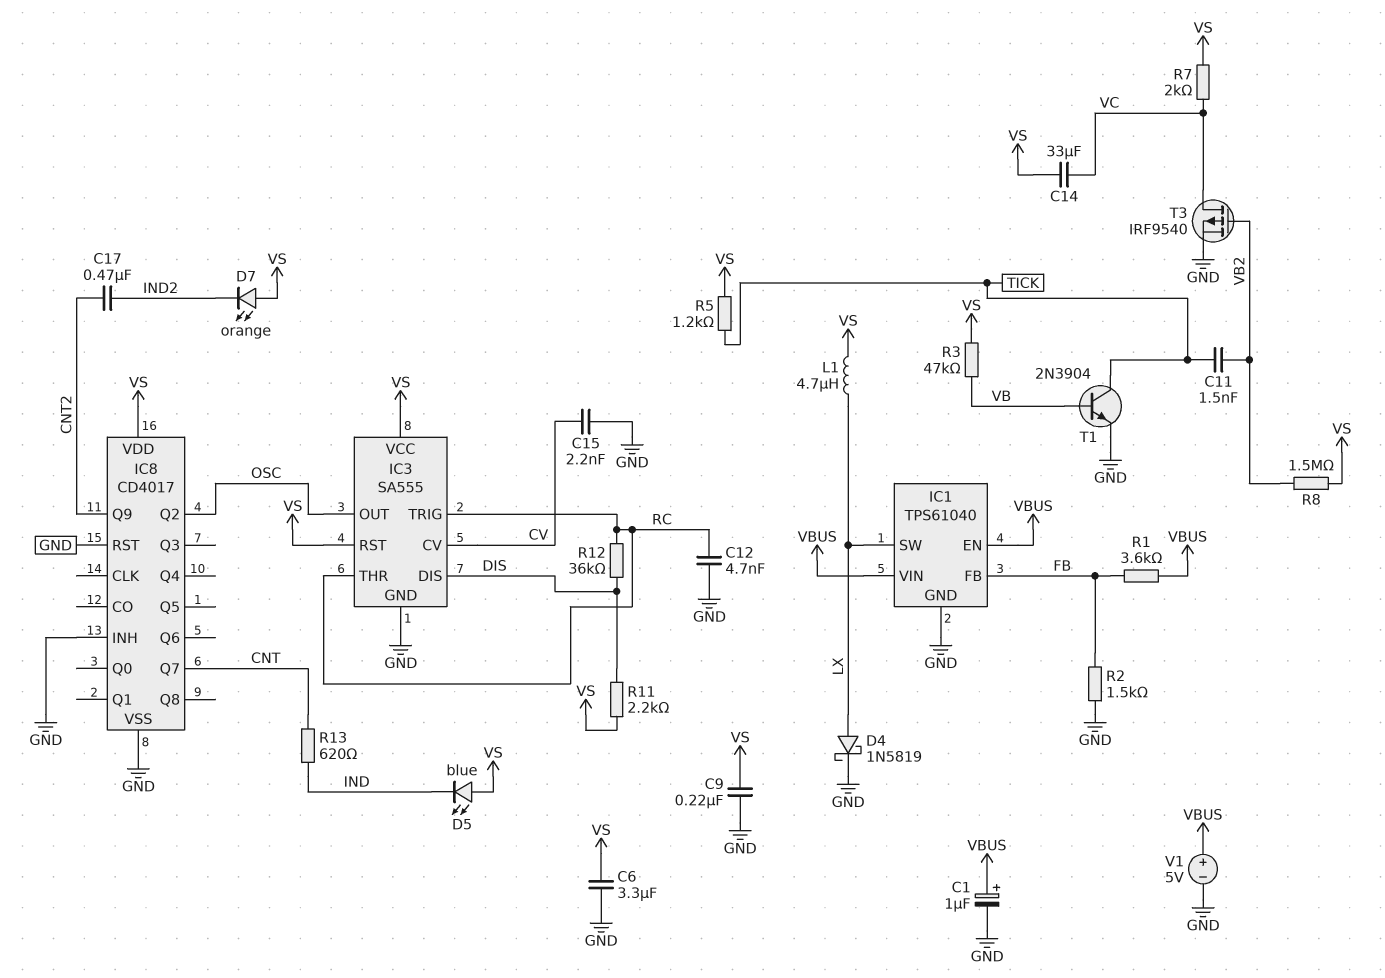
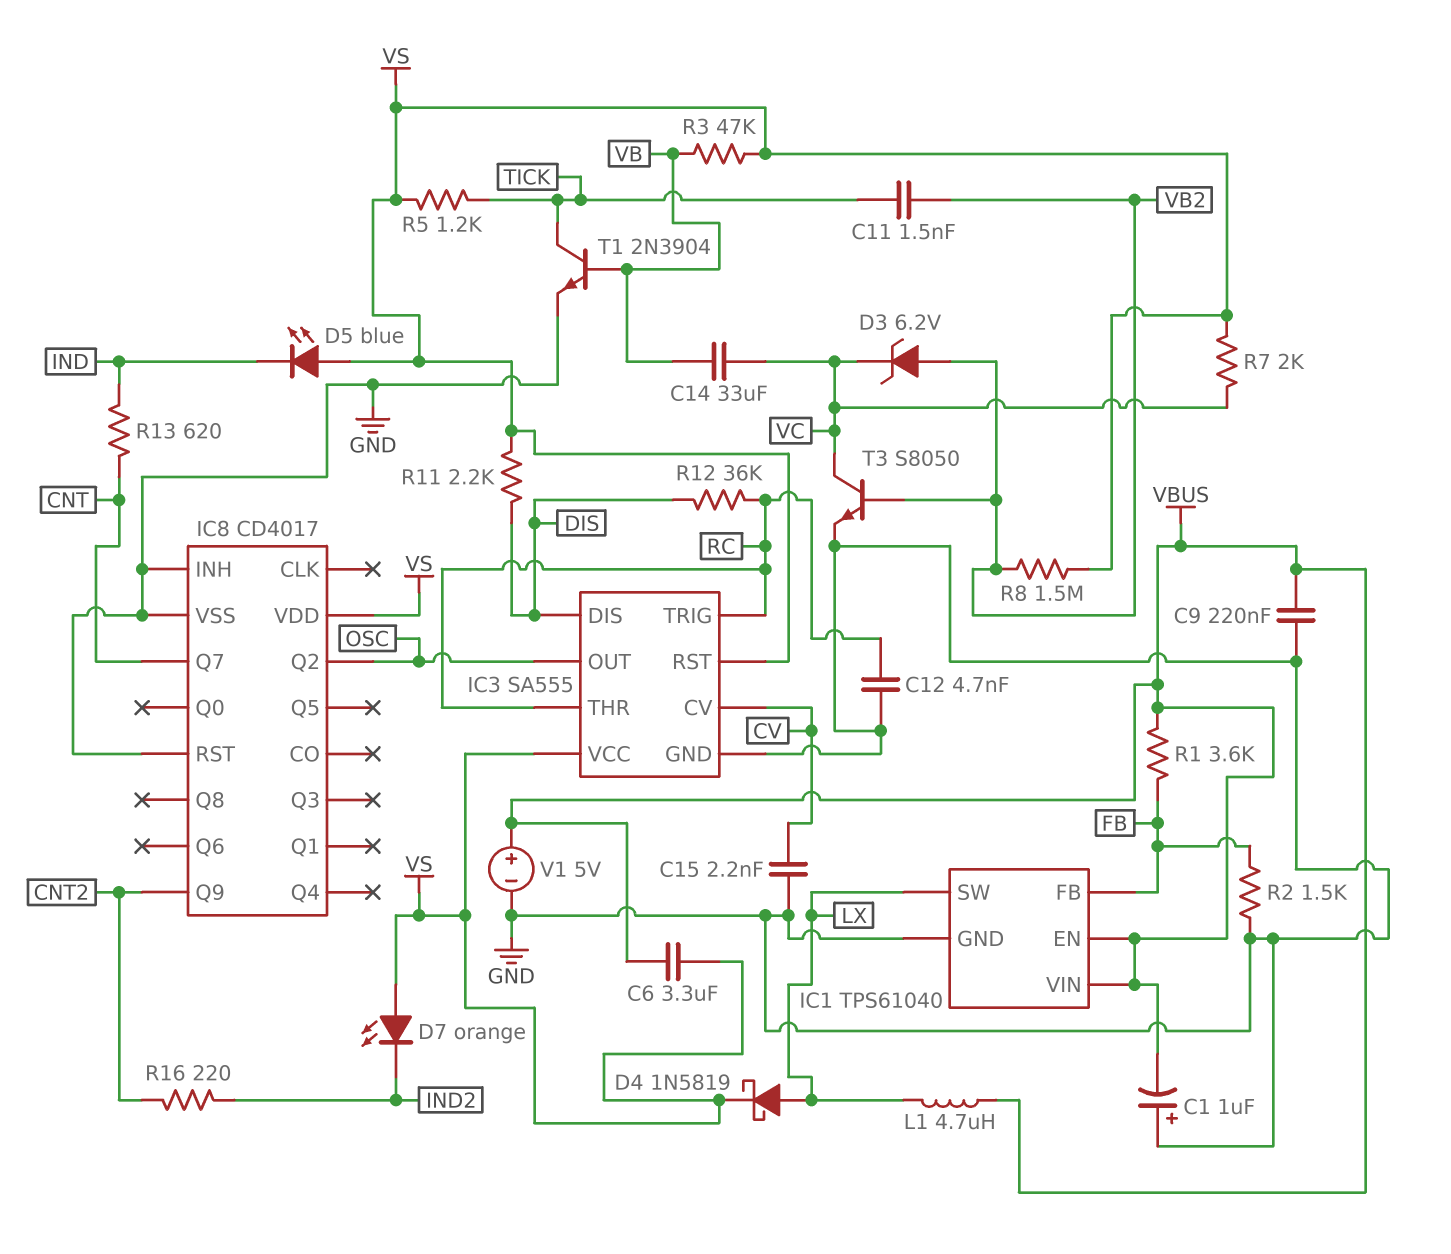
C1: 1uF (plus VBUS, minus GND) -> 1uF (plus GND, minus VBUS)
C6: 3.3uF (GND, VS) -> 3.3uF (VBUS, VS)
C9: 220nF (GND, VS) -> 220nF (GND, VBUS)
C14: 33uF (VC, VS) -> 33uF (VB, VC)
C17: 470nF (CNT2, IND2) -> none
D3: none -> zener 6.2V (A VB2, K VC)
D4: schottky 1N5819 (A LX, K GND) -> schottky 1N5819 (A LX, K VS)
L1: 4.7uH (LX, VS) -> 4.7uH (LX, VBUS)
R16: none -> 220 (CNT2, IND2)
T3: PMOS IRF9540 (G VB2, D VC, S GND) -> NPN S8050 (B VB2, C VC, E GND)

